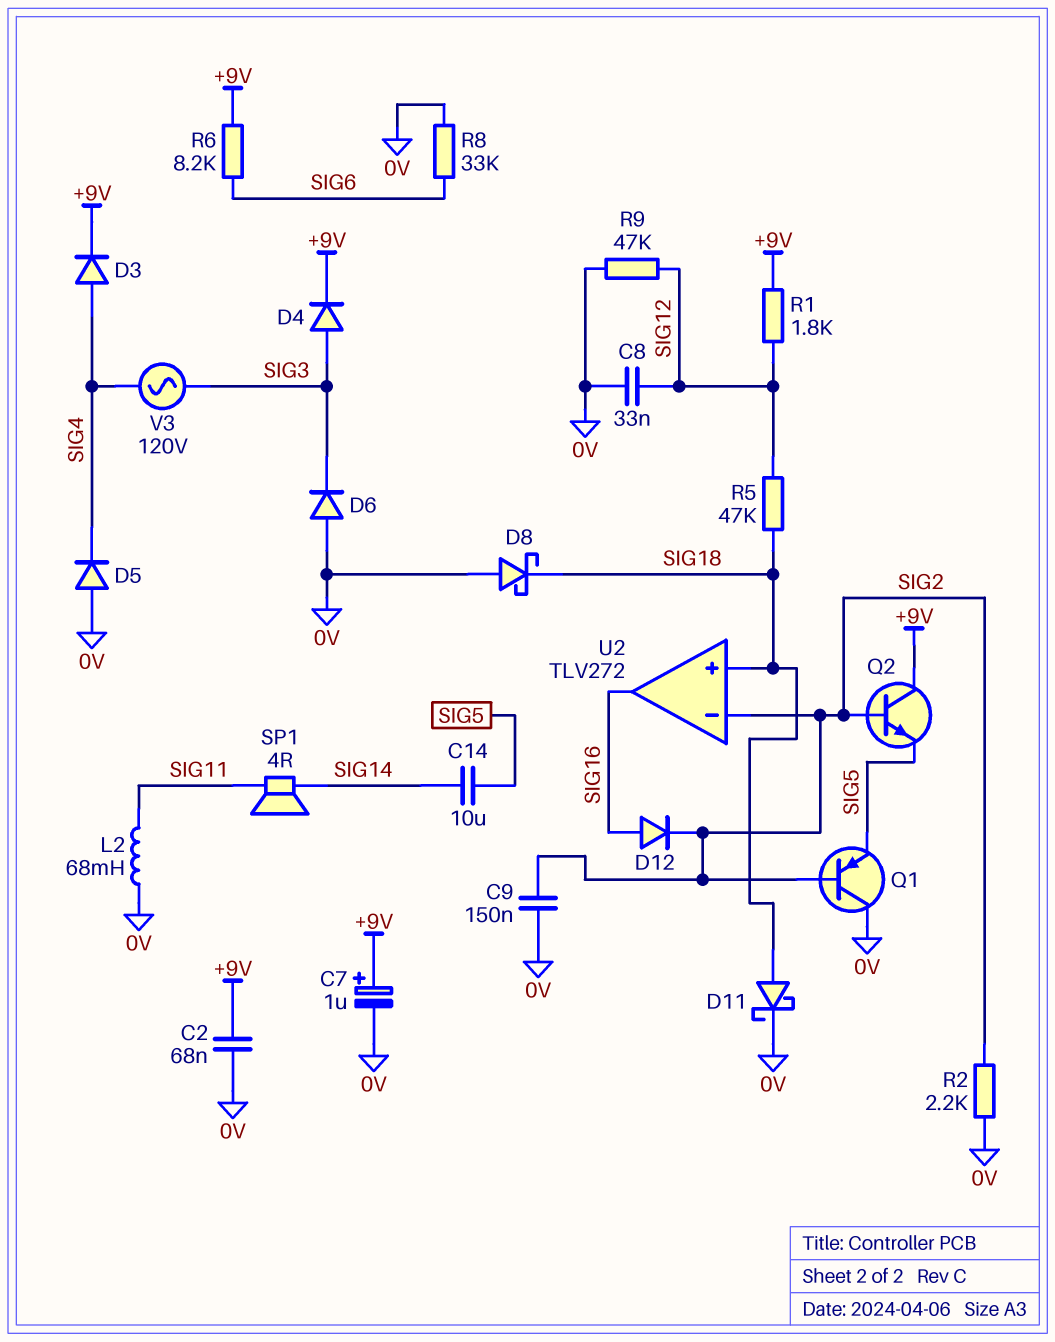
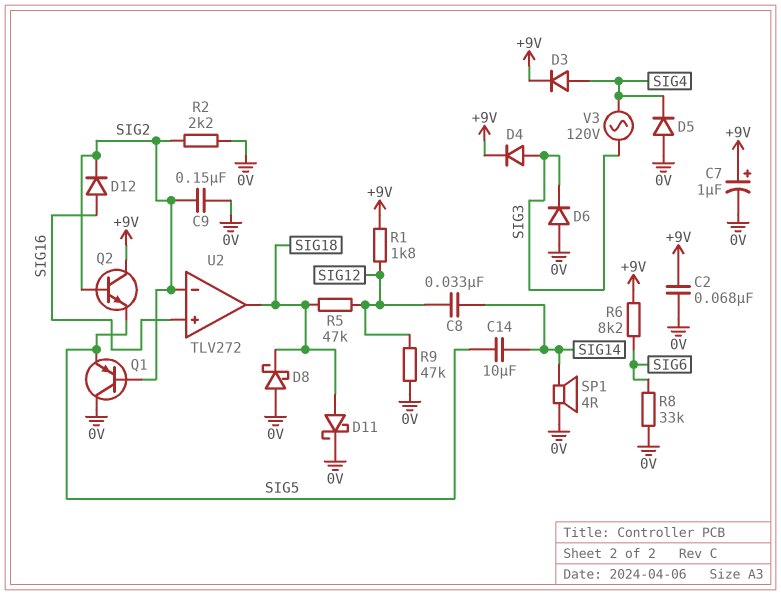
C8: 33nF (0V, SIG12) -> 33nF (SIG12, SIG14)
L2: 68mH (0V, SIG11) -> none
SP1: speaker 4R (SIG11, SIG14) -> speaker 4R (0V, SIG14)
U2 pin in+: SIG18 -> SIG16
U2 pin out: SIG16 -> SIG18

